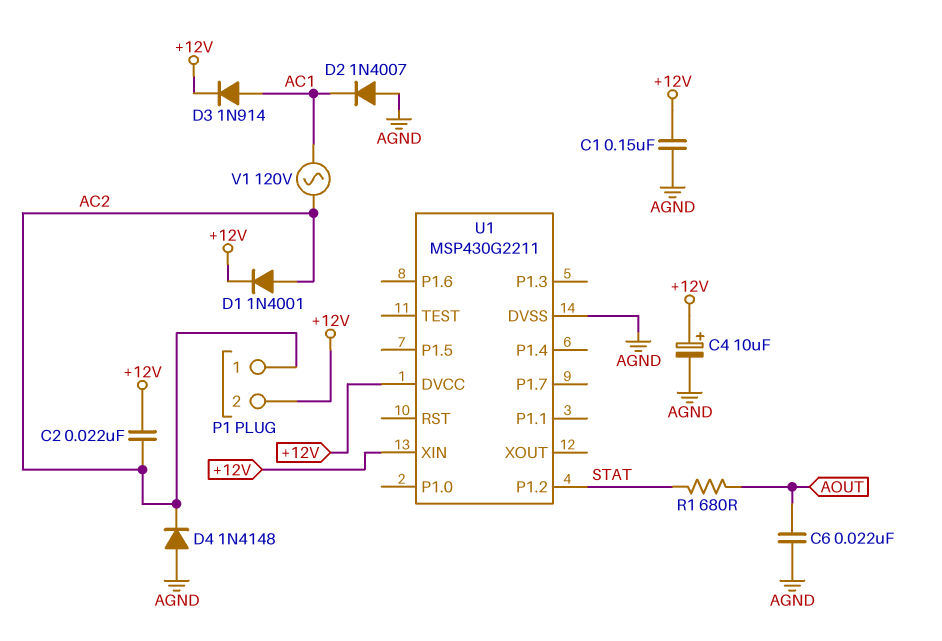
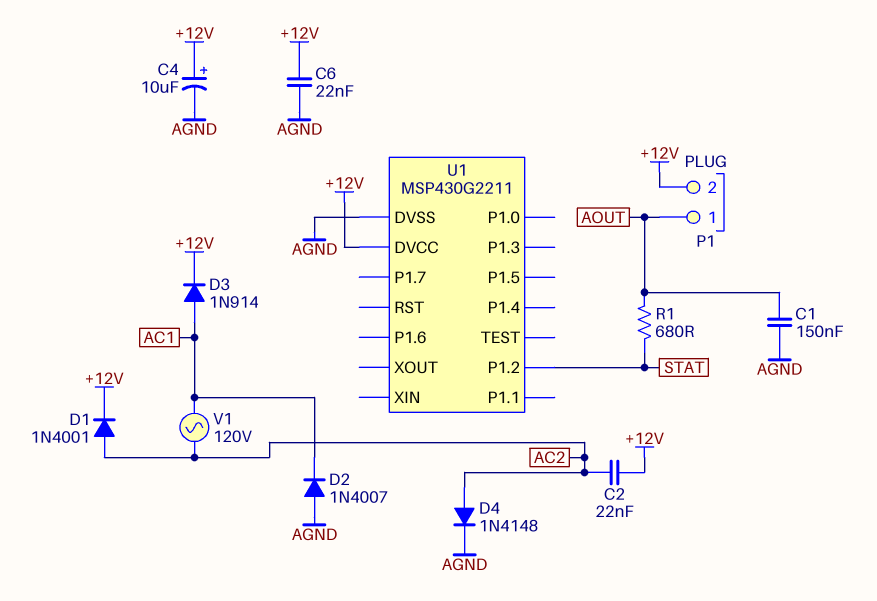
C1: 150nF (+12V, AGND) -> 150nF (AGND, AOUT)
C6: 22nF (AGND, AOUT) -> 22nF (+12V, AGND)
D4: diode 1N4148 (A AGND, K AC2) -> diode 1N4148 (A AC2, K AGND)
P1 pin 1: AC2 -> AOUT
U1 pin XIN: +12V -> none

